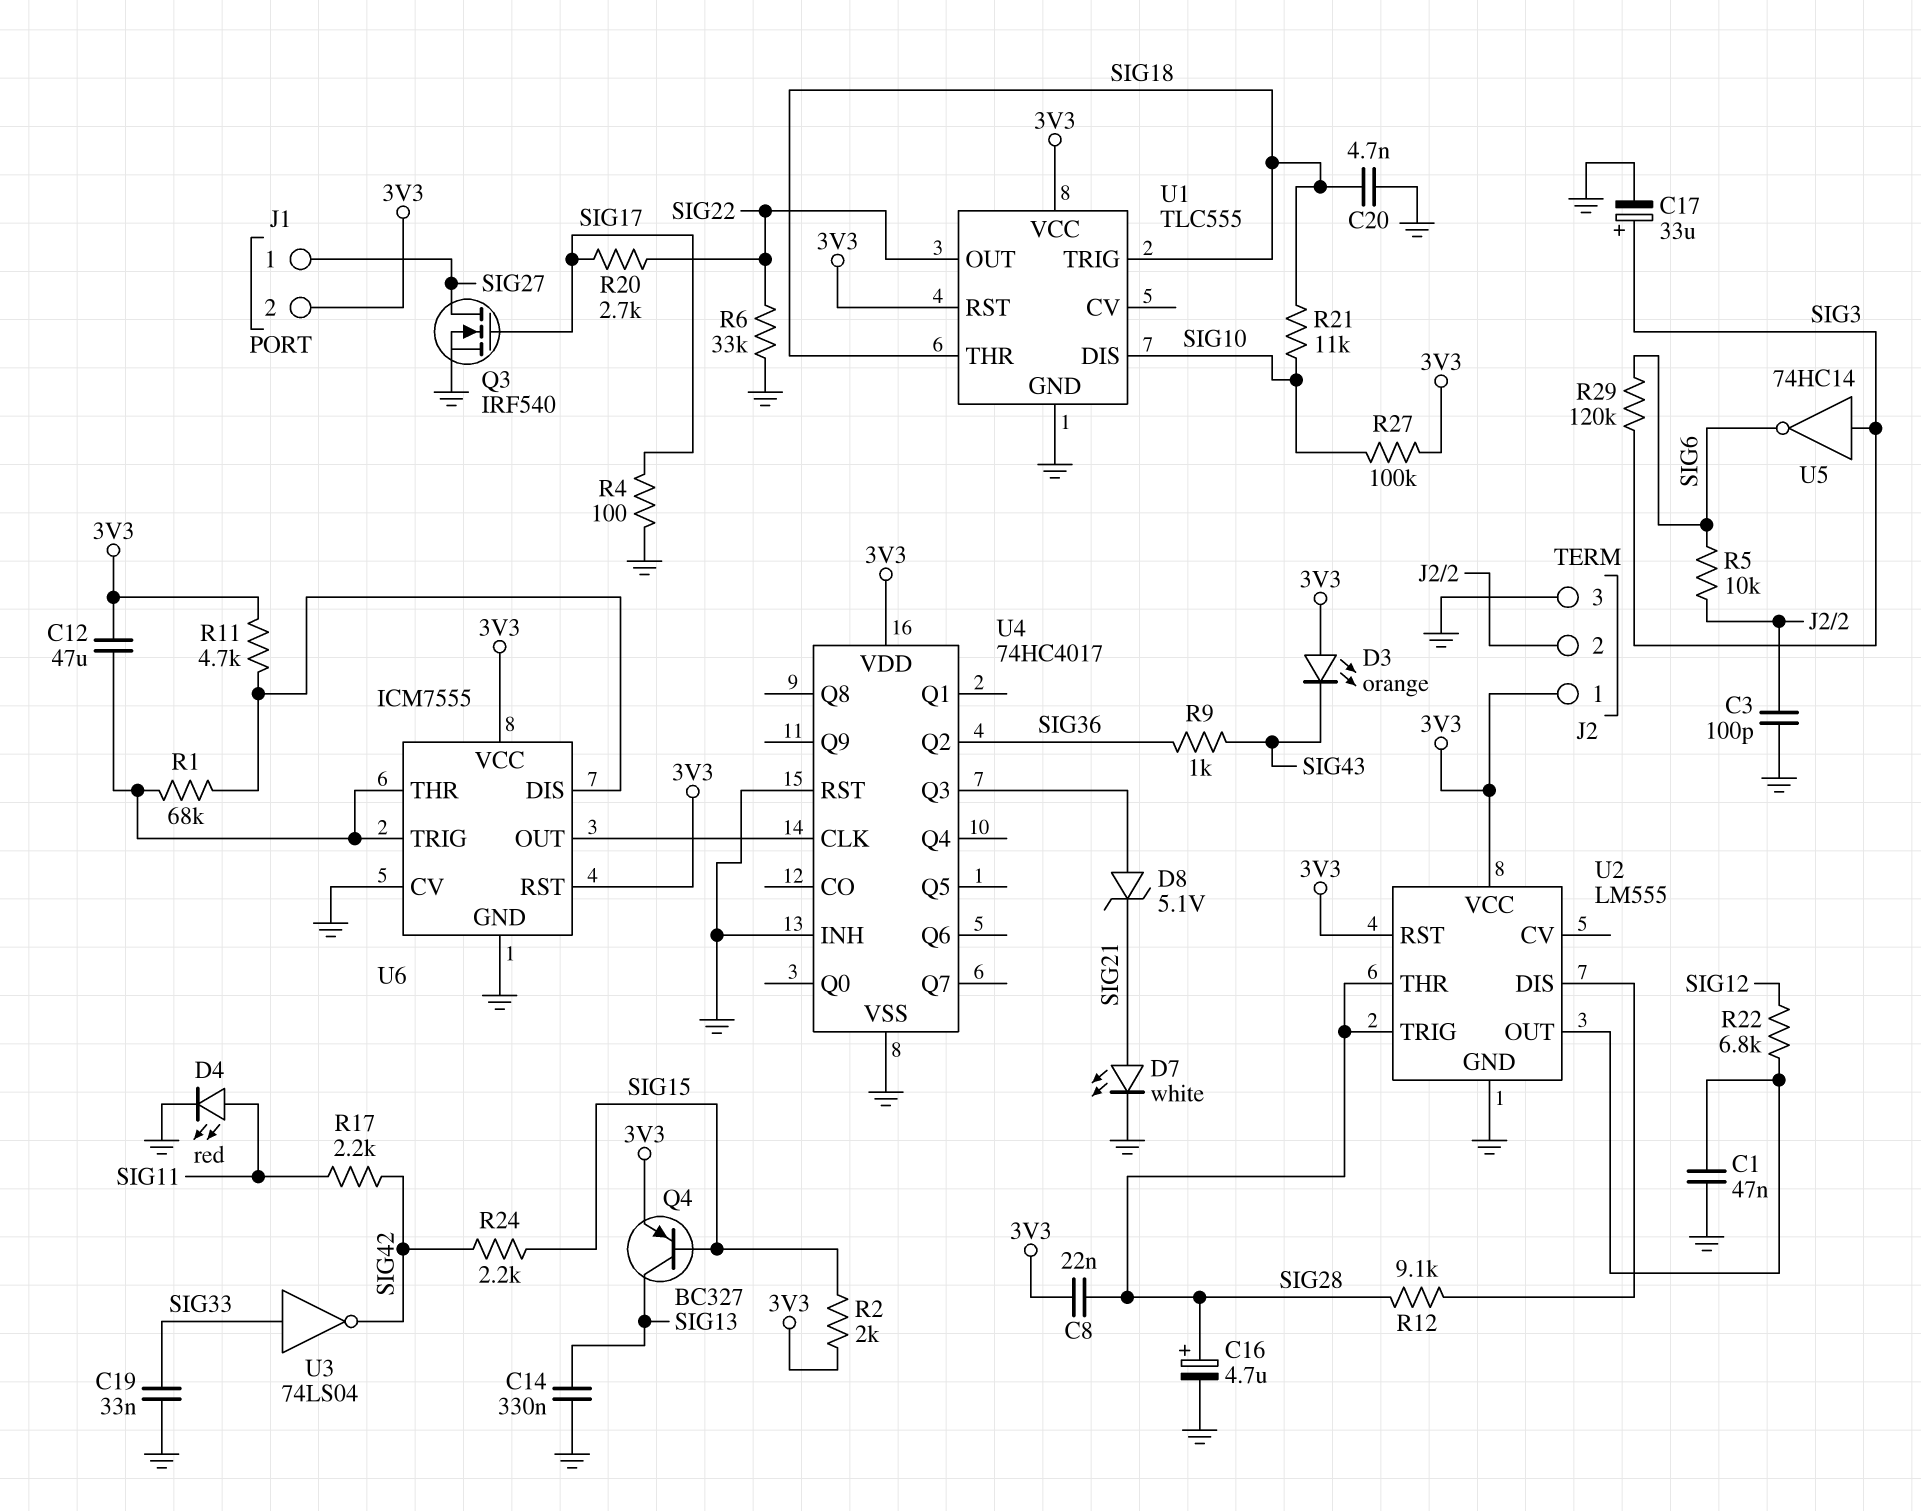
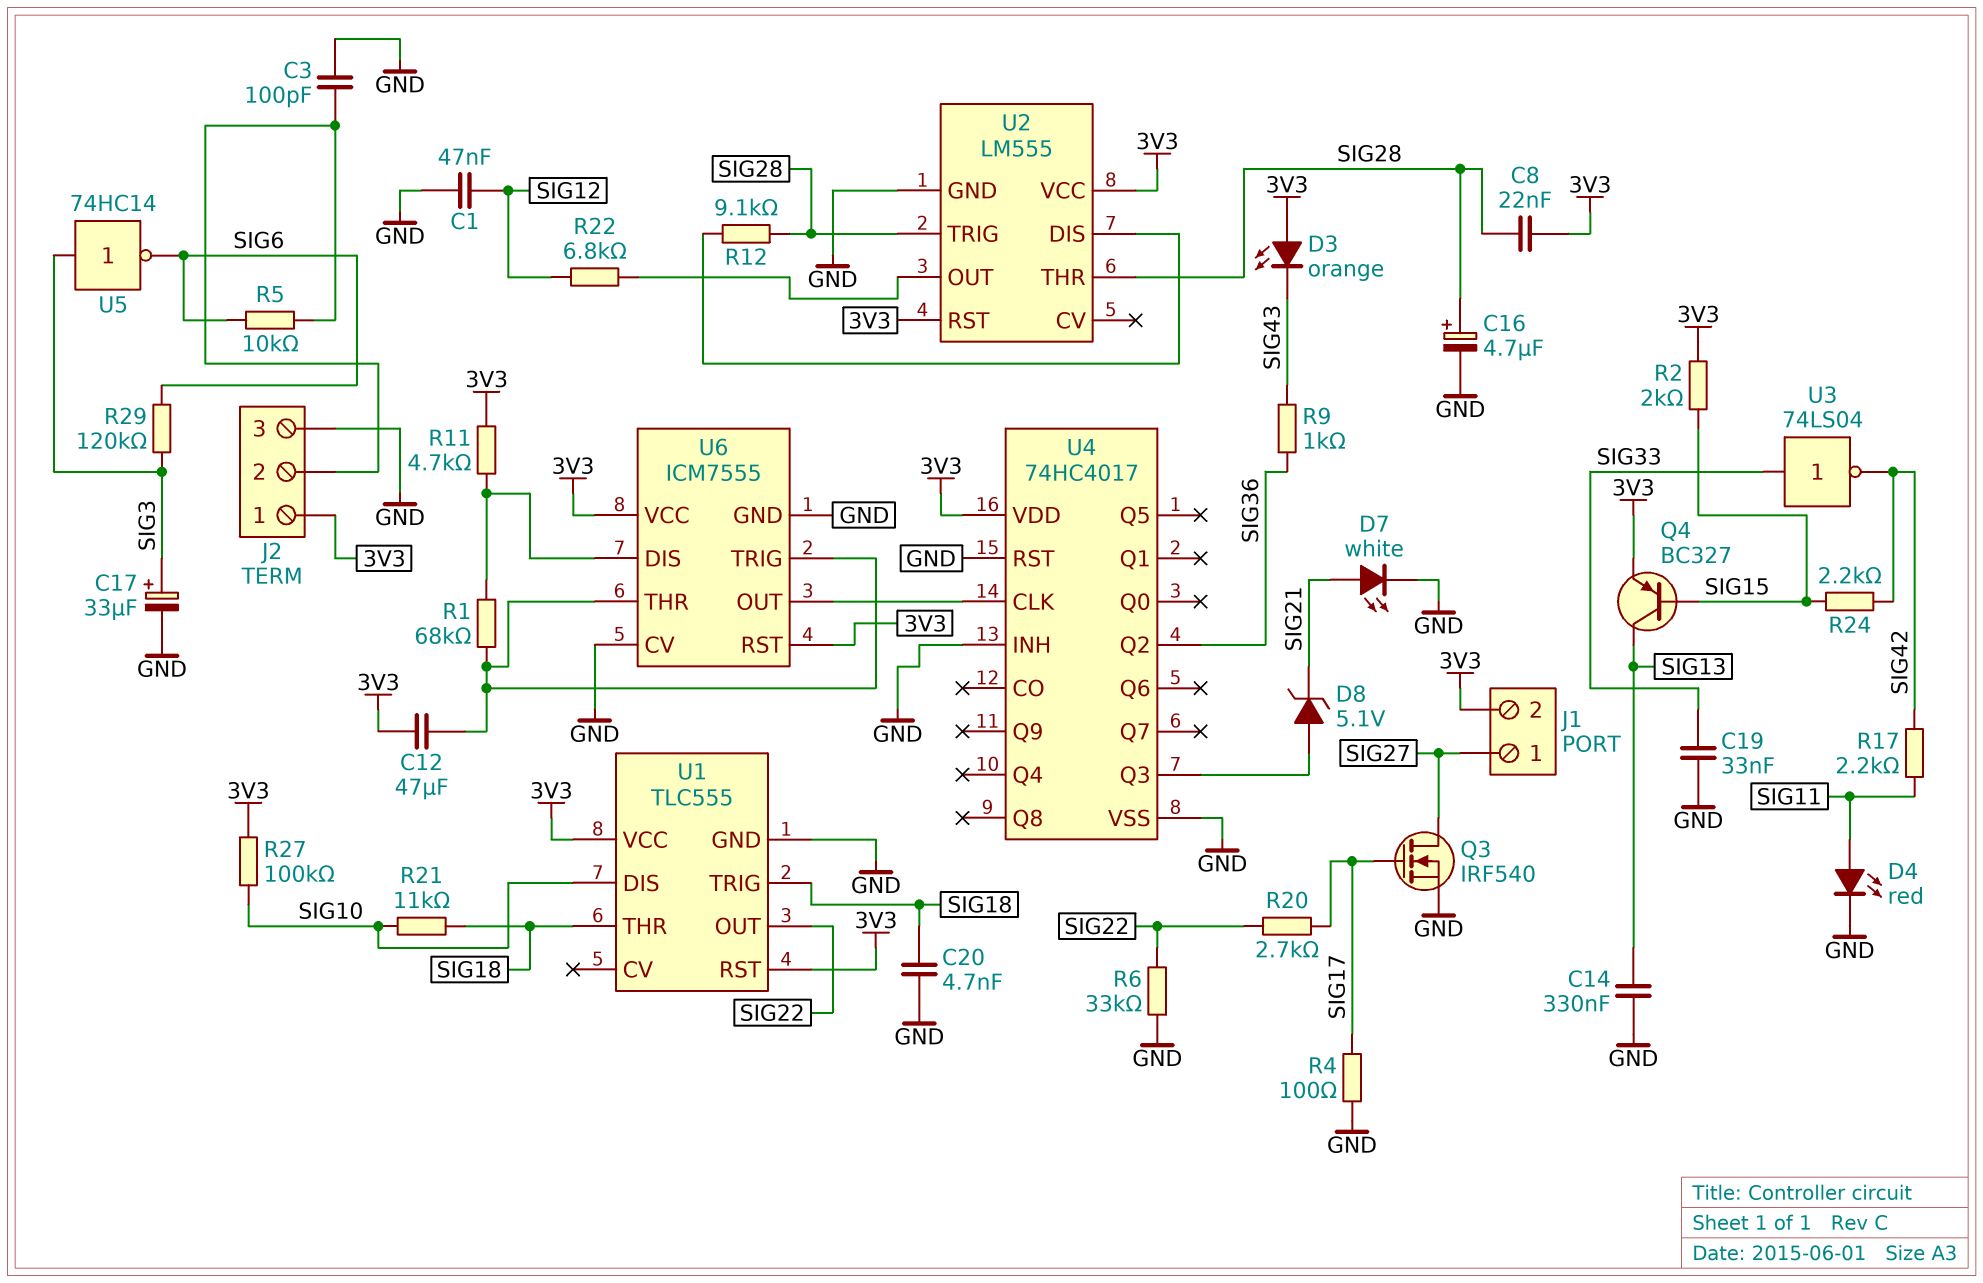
C1: 47nF (GND, U2/OUT) -> 47nF (GND, SIG12)

